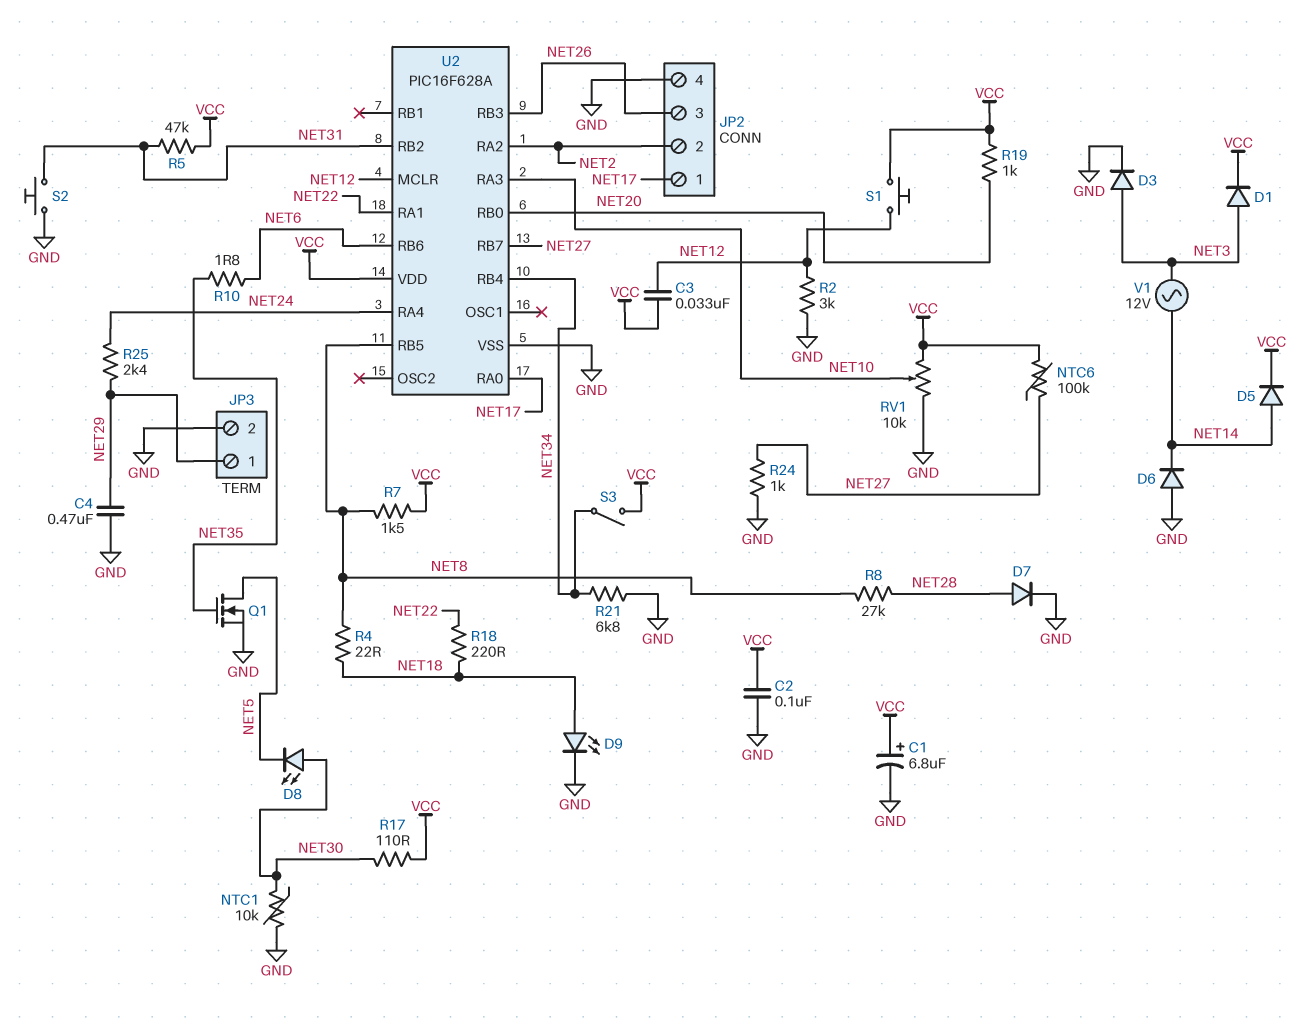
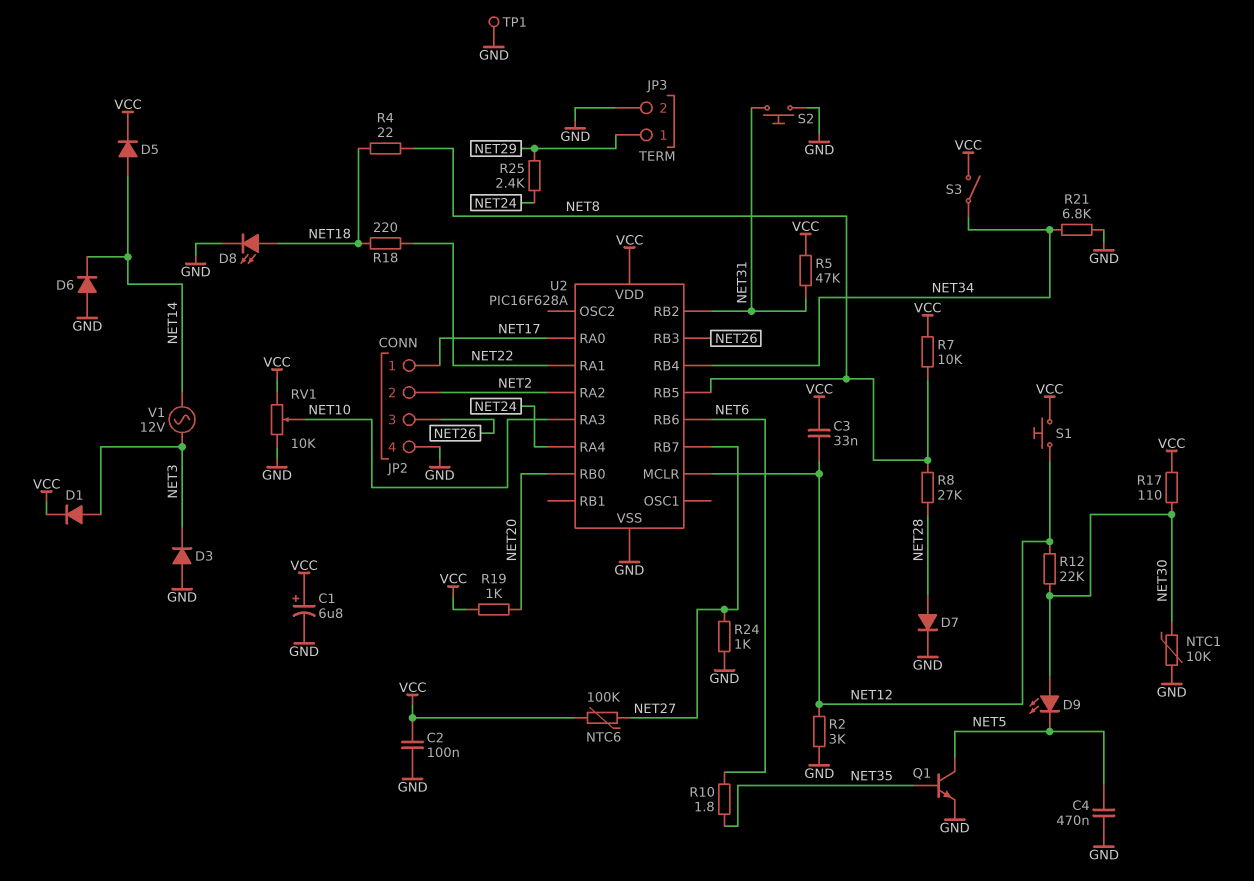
C4: 470nF (GND, NET29) -> 470nF (GND, NET5)
D3: diode (A NET3, K GND) -> diode (A GND, K NET3)
D8: LED (A NET30, K NET5) -> LED (A NET18, K GND)
D9: LED (A NET18, K GND) -> LED (A NET30, K NET5)
Q1: NMOS (G NET35, D NET5, S GND) -> NPN (B NET35, C NET5, E GND)
R7: 1.5k (NET8, VCC) -> 10k (NET8, VCC)
R12: none -> 22k (NET12, NET30)
TP1: none -> test point (GND)

